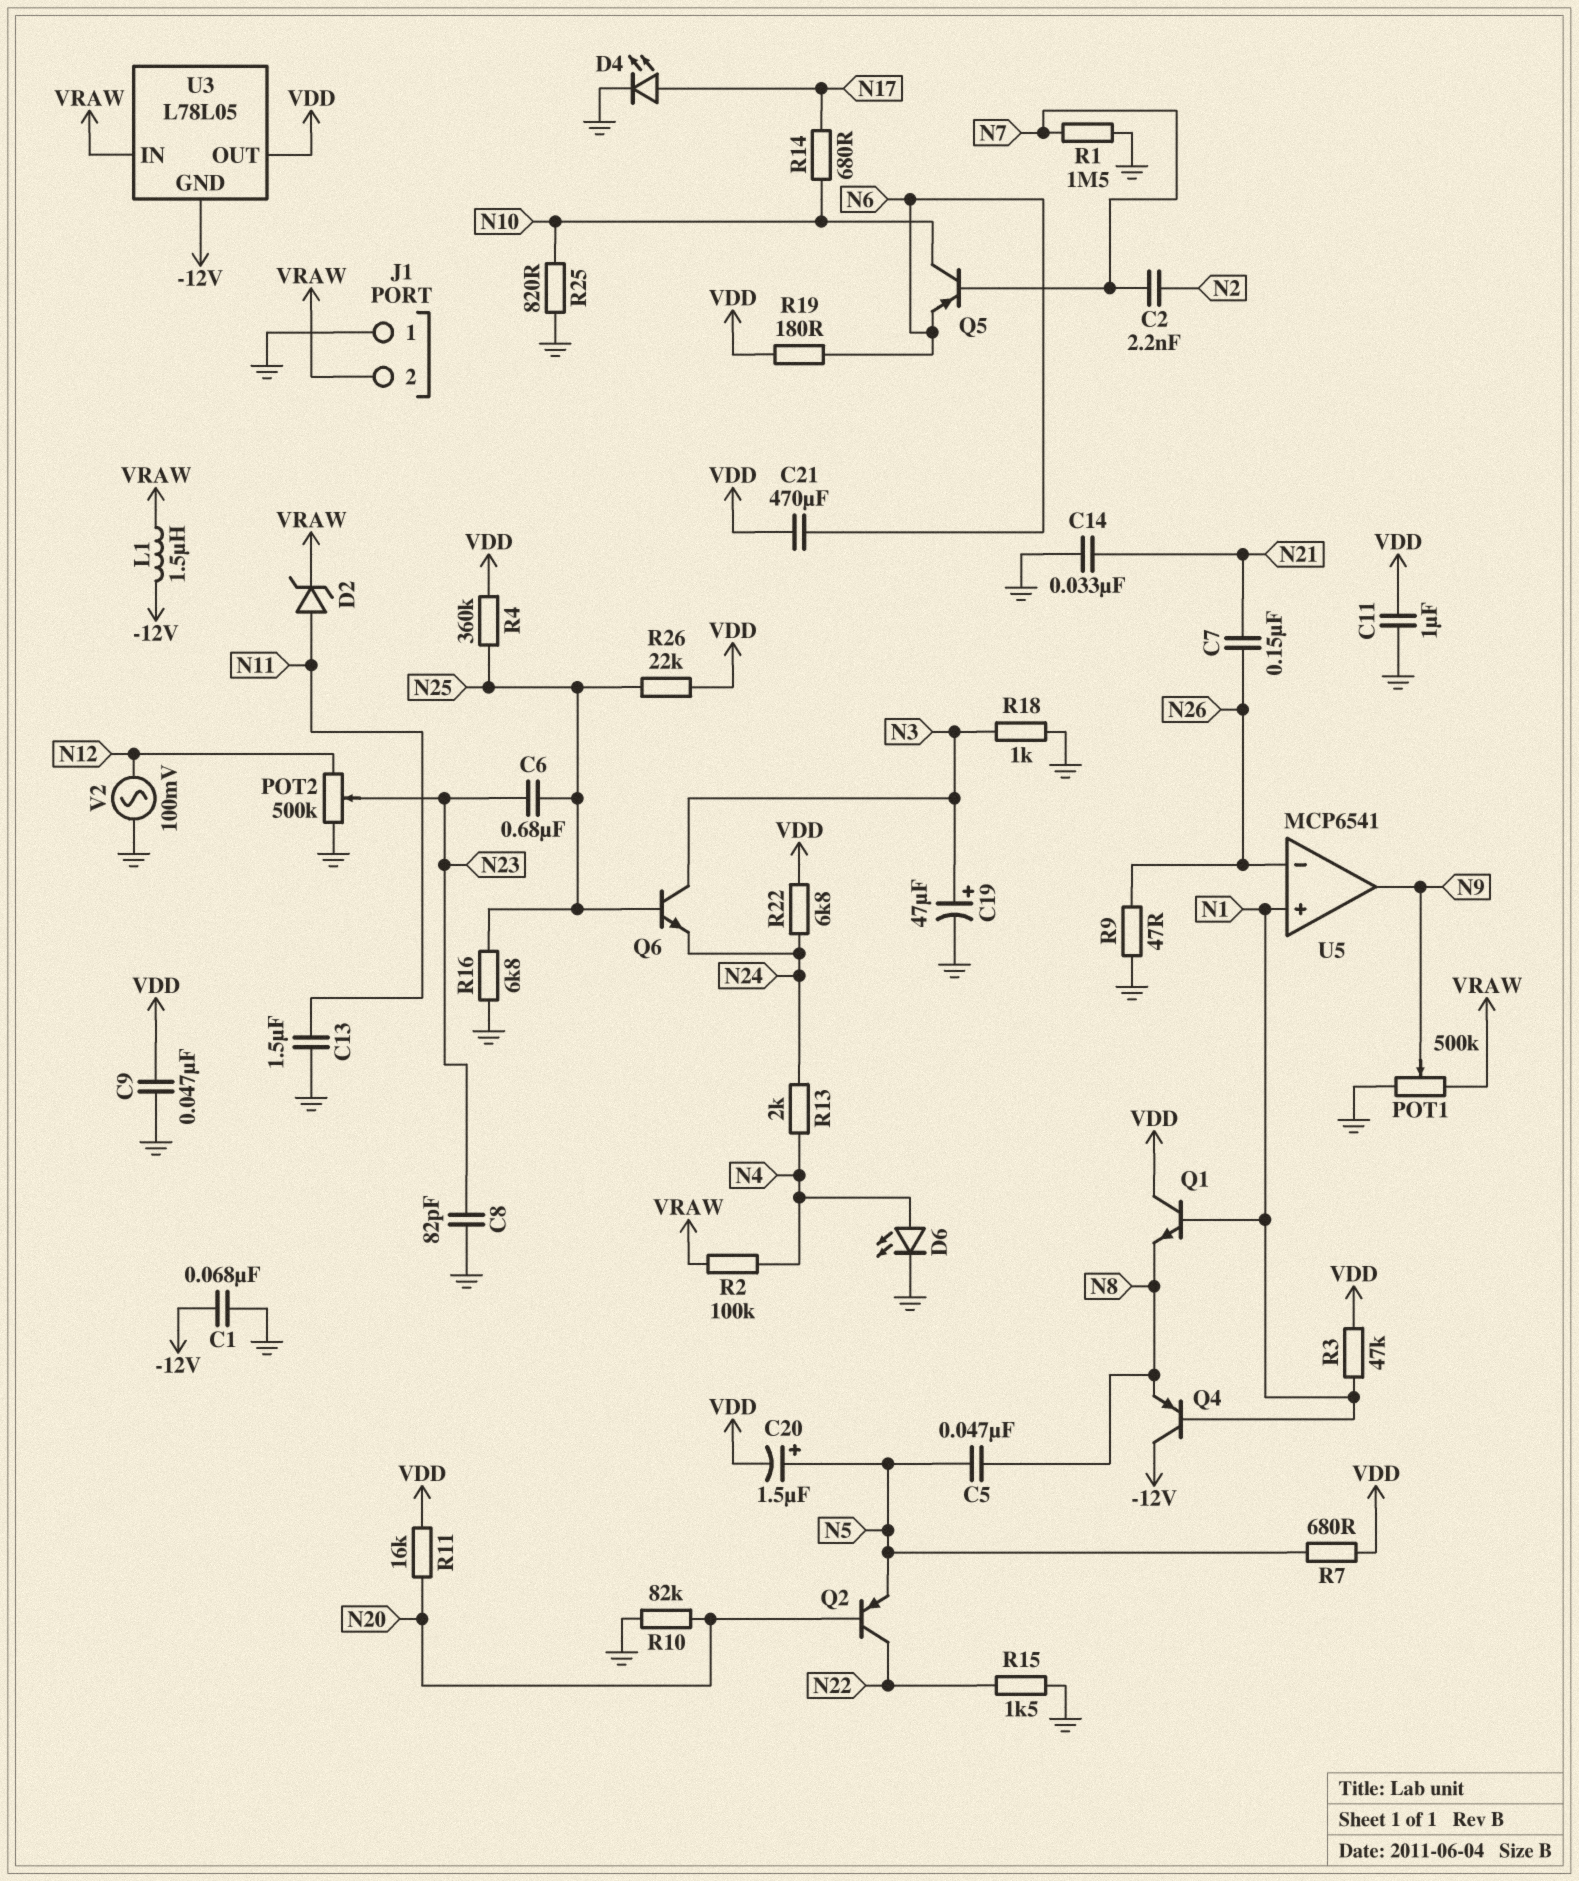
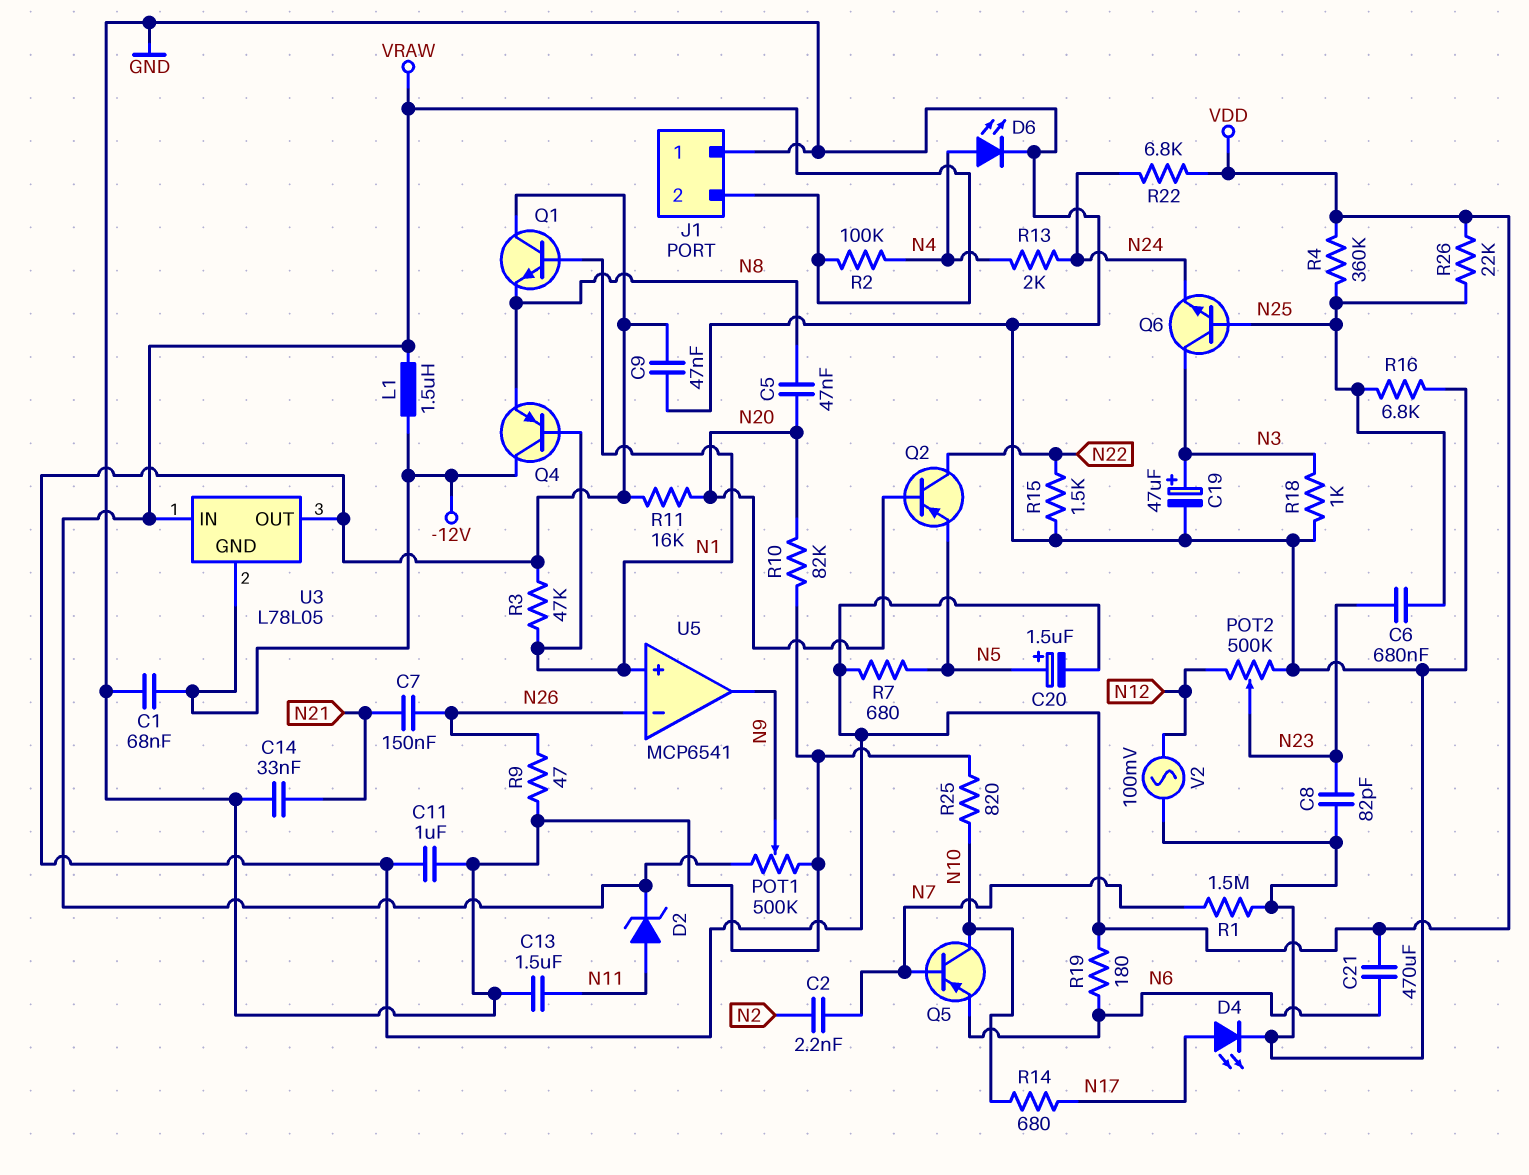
C5: 47nF (N5, N8) -> 47nF (N8, N20)

